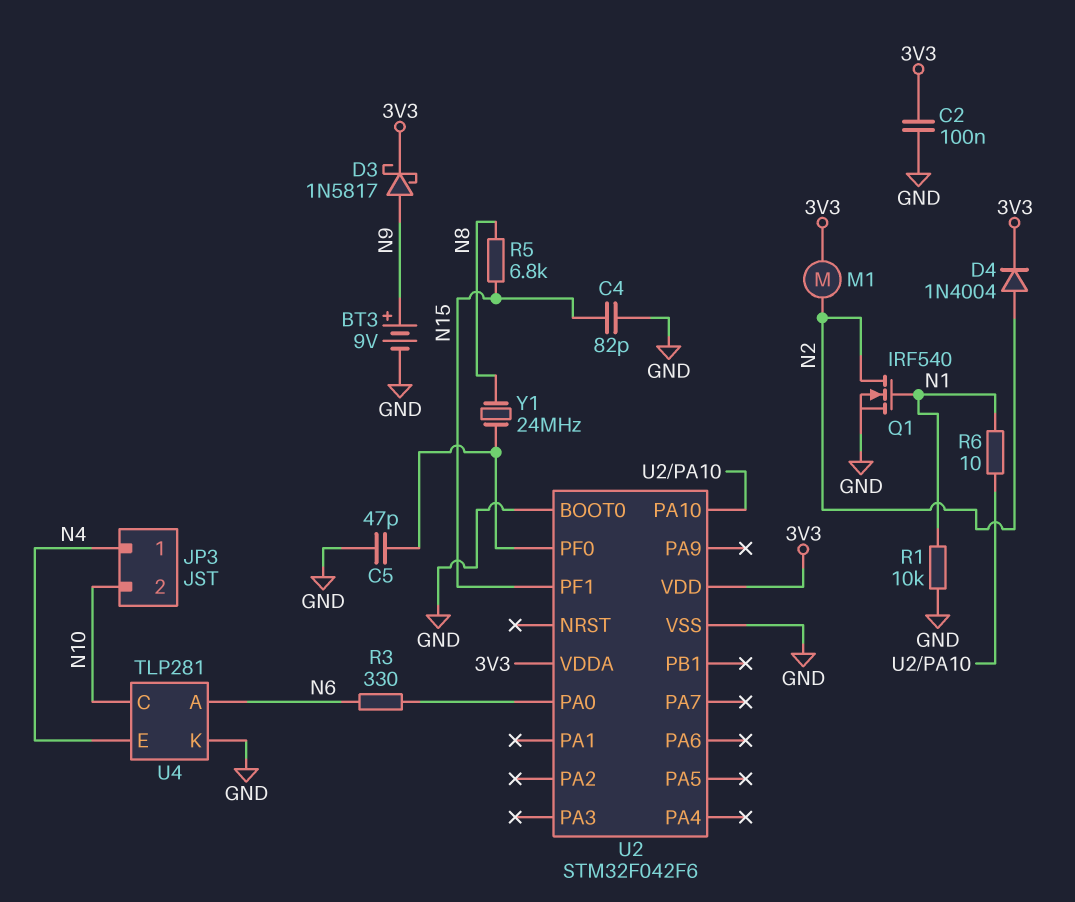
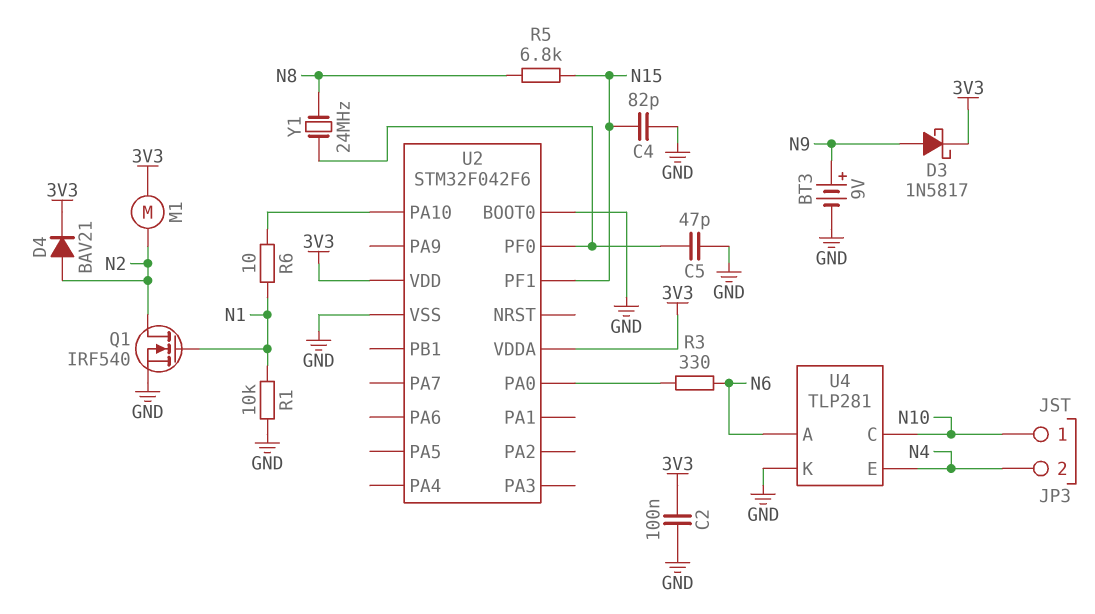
D4: diode 1N4004 (A N2, K 3V3) -> diode BAV21 (A N2, K 3V3)
JP3 pin 1: N4 -> N10
JP3 pin 2: N10 -> N4

